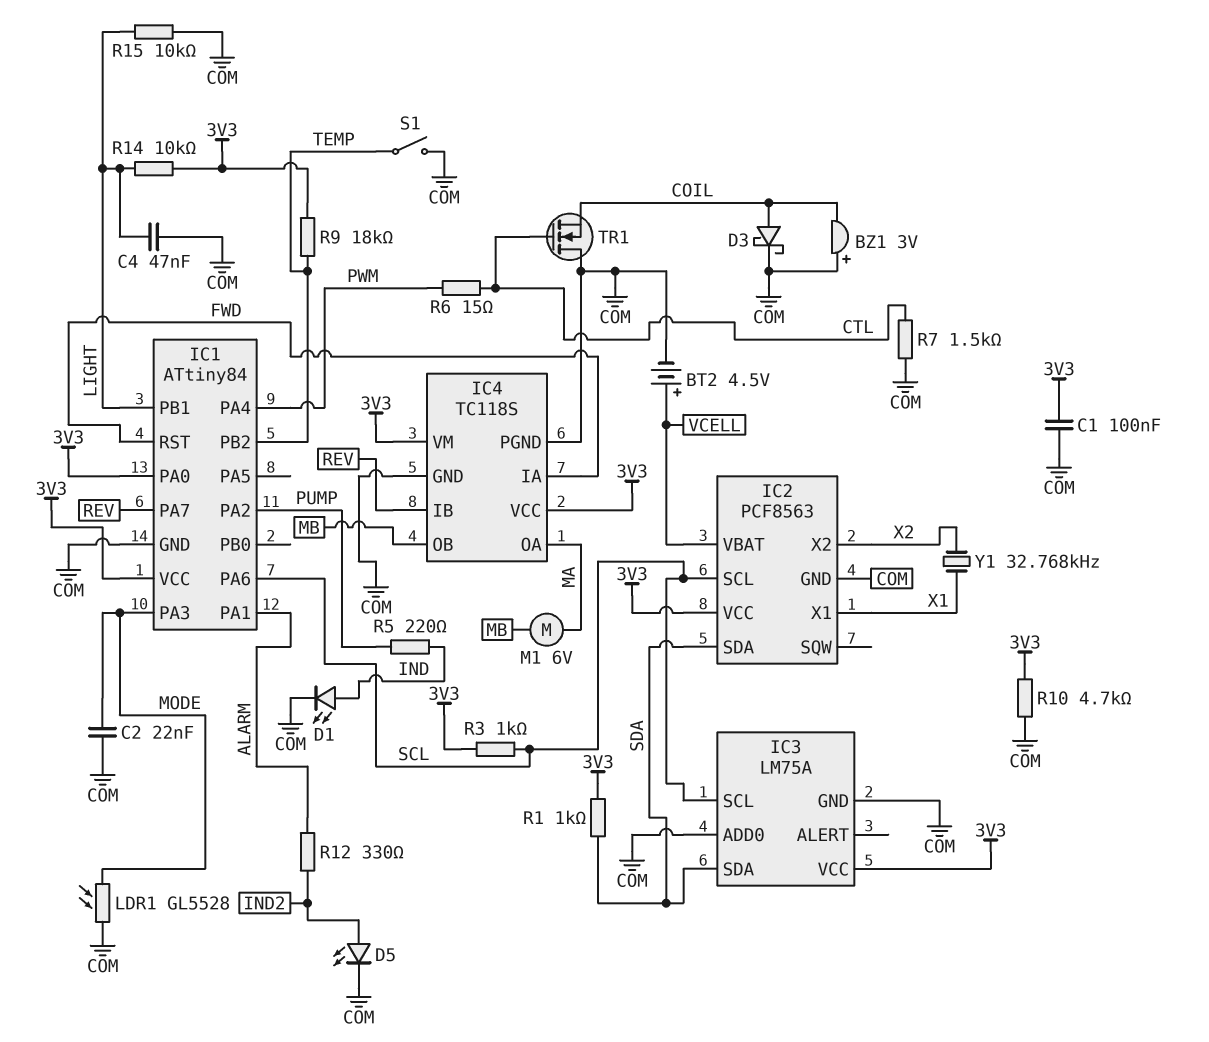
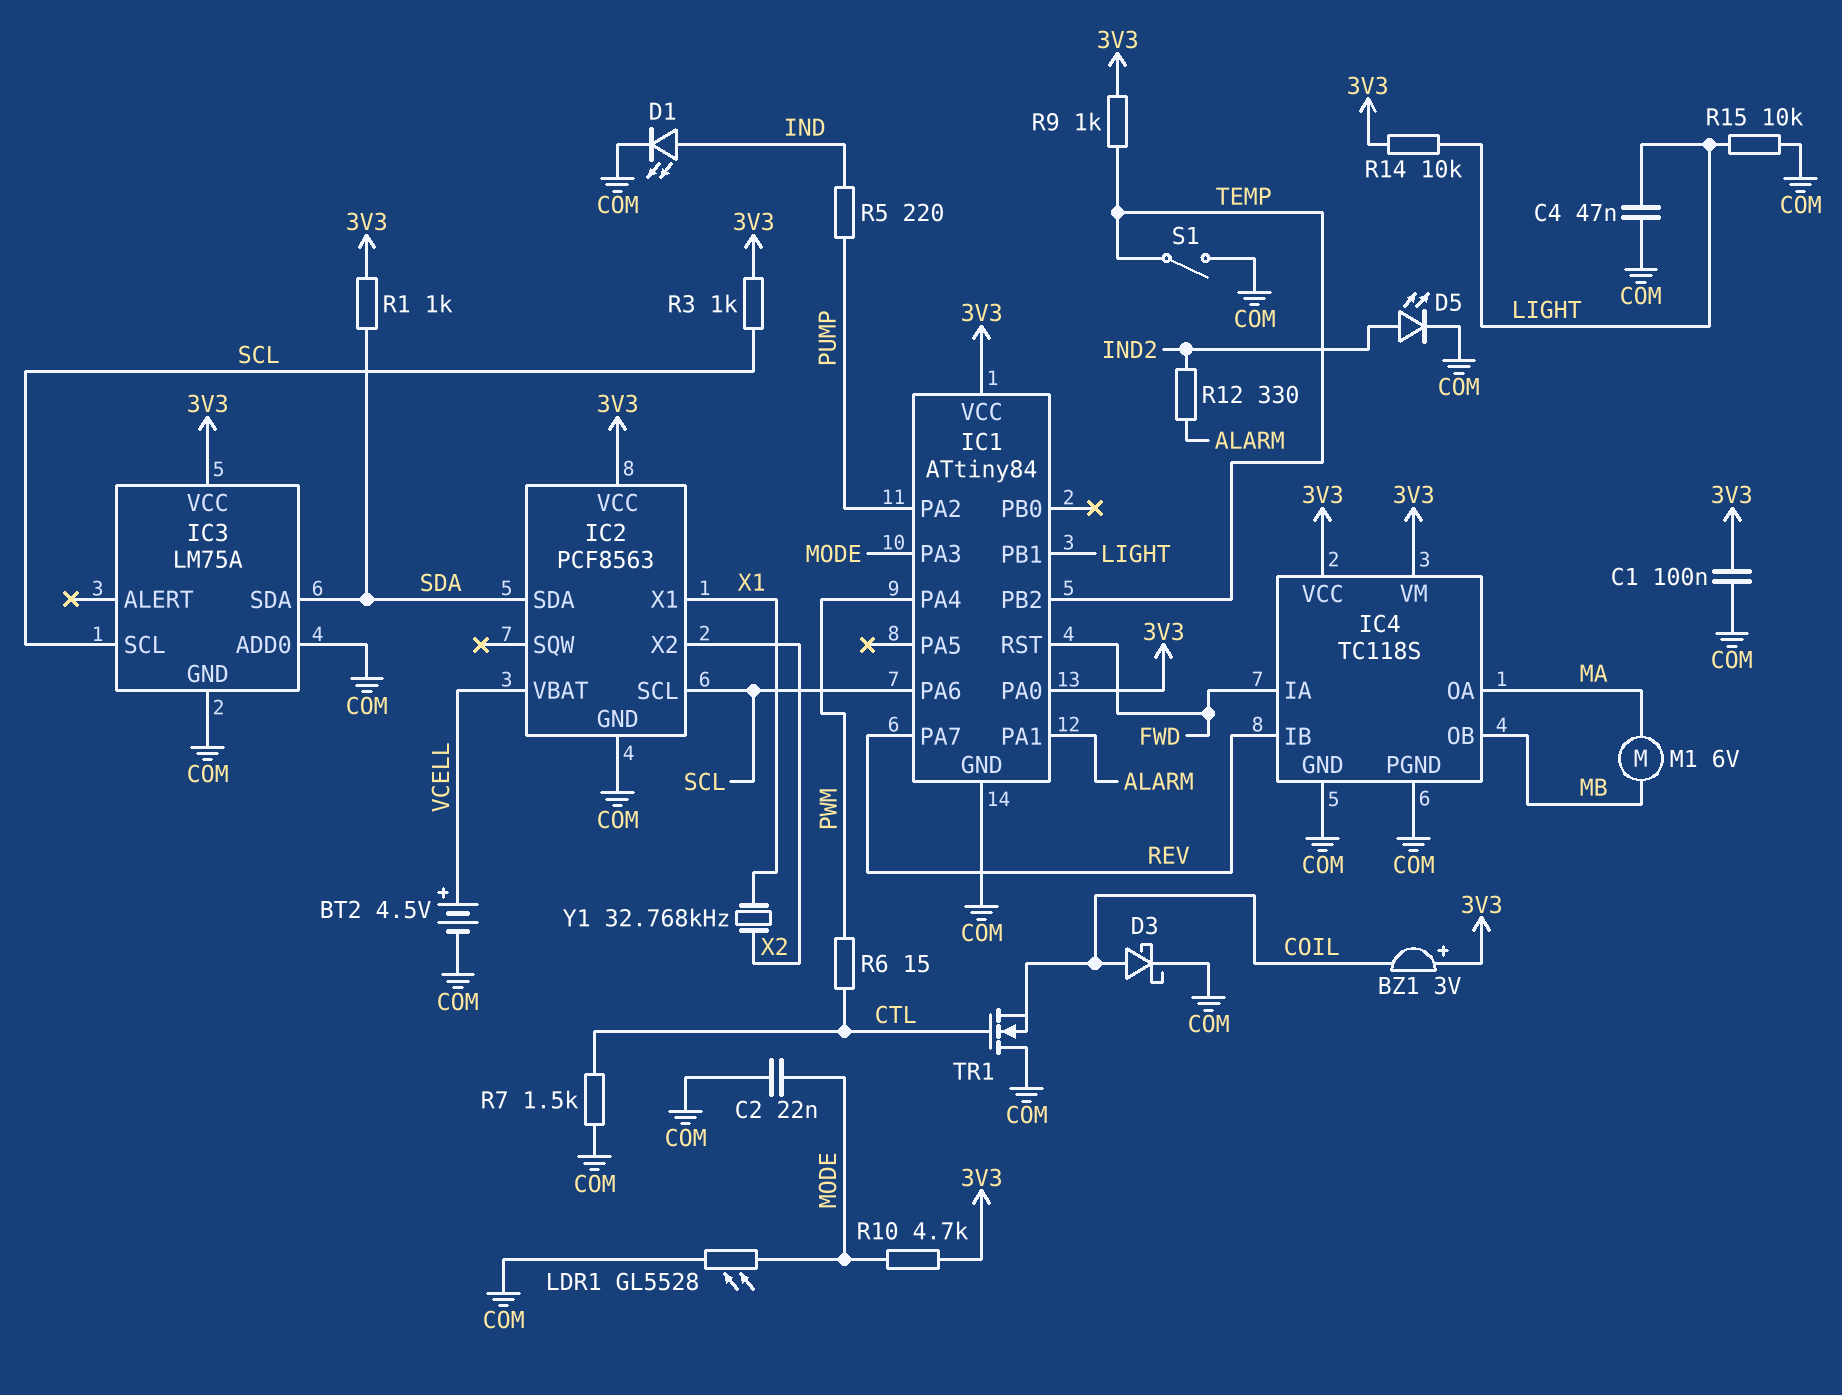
BZ1: buzzer 3V (plus COM, minus COIL) -> buzzer 3V (plus 3V3, minus COIL)
R9: 18k (3V3, TEMP) -> 1k (3V3, TEMP)
R10: 4.7k (3V3, COM) -> 4.7k (3V3, MODE)

